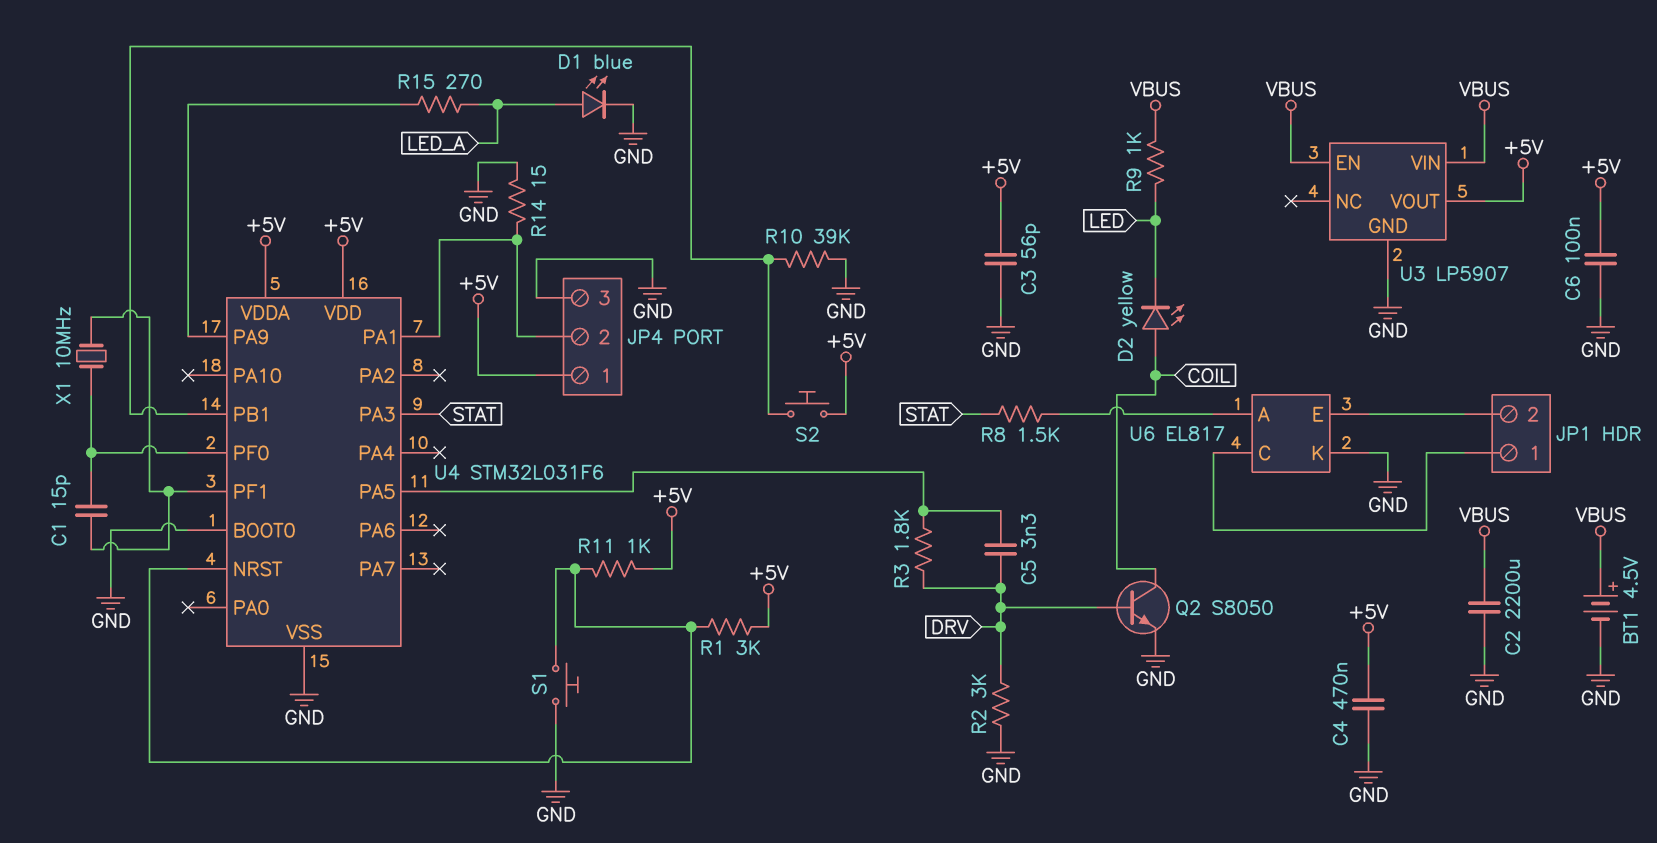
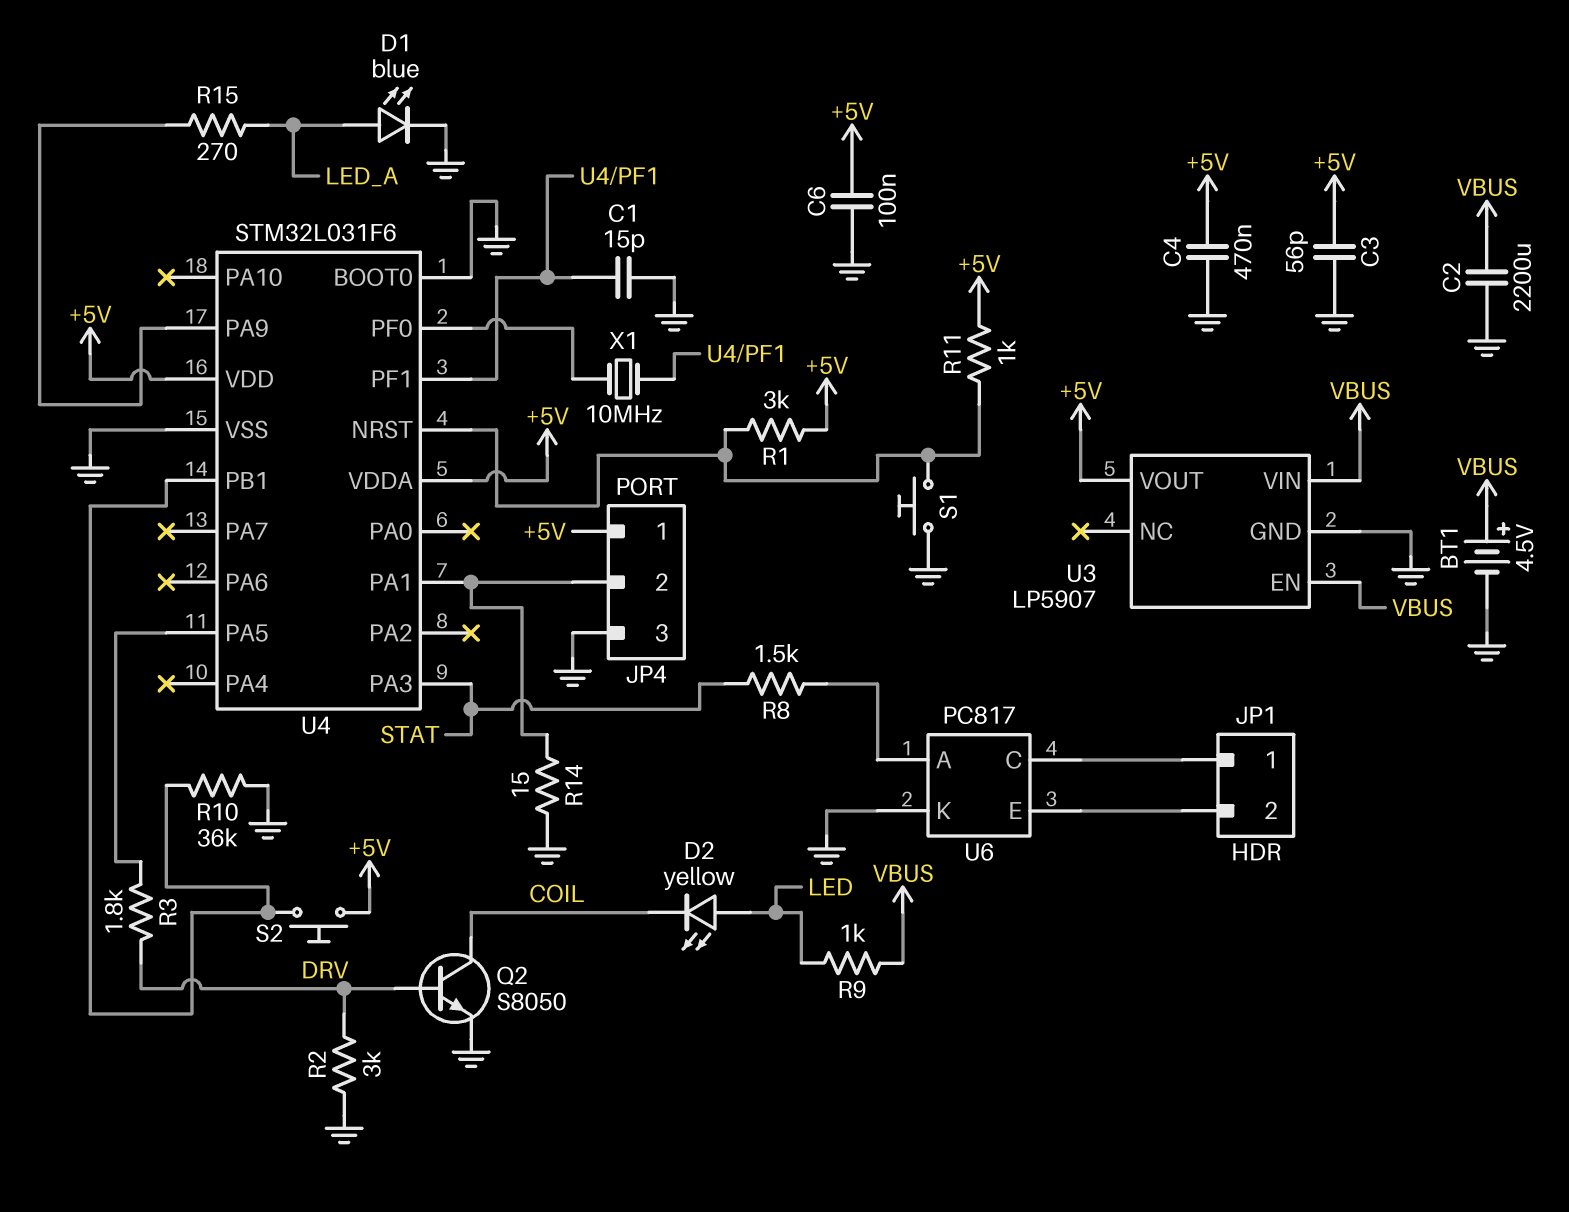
C1: 15pF (U4/PF0, U4/PF1) -> 15pF (GND, U4/PF1)
C5: 3.3nF (DRV, U4/PA5) -> none
D2: LED yellow (A COIL, K LED) -> LED yellow (A LED, K COIL)
R10: 39k (GND, U4/PB1) -> 36k (GND, U4/PB1)
U6: EL817 -> PC817

